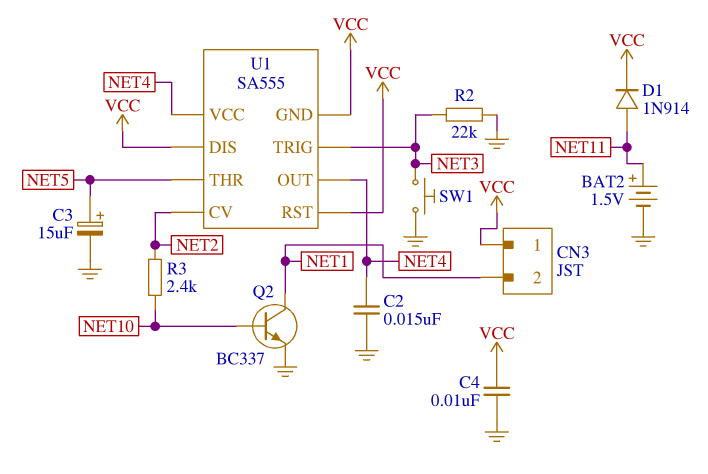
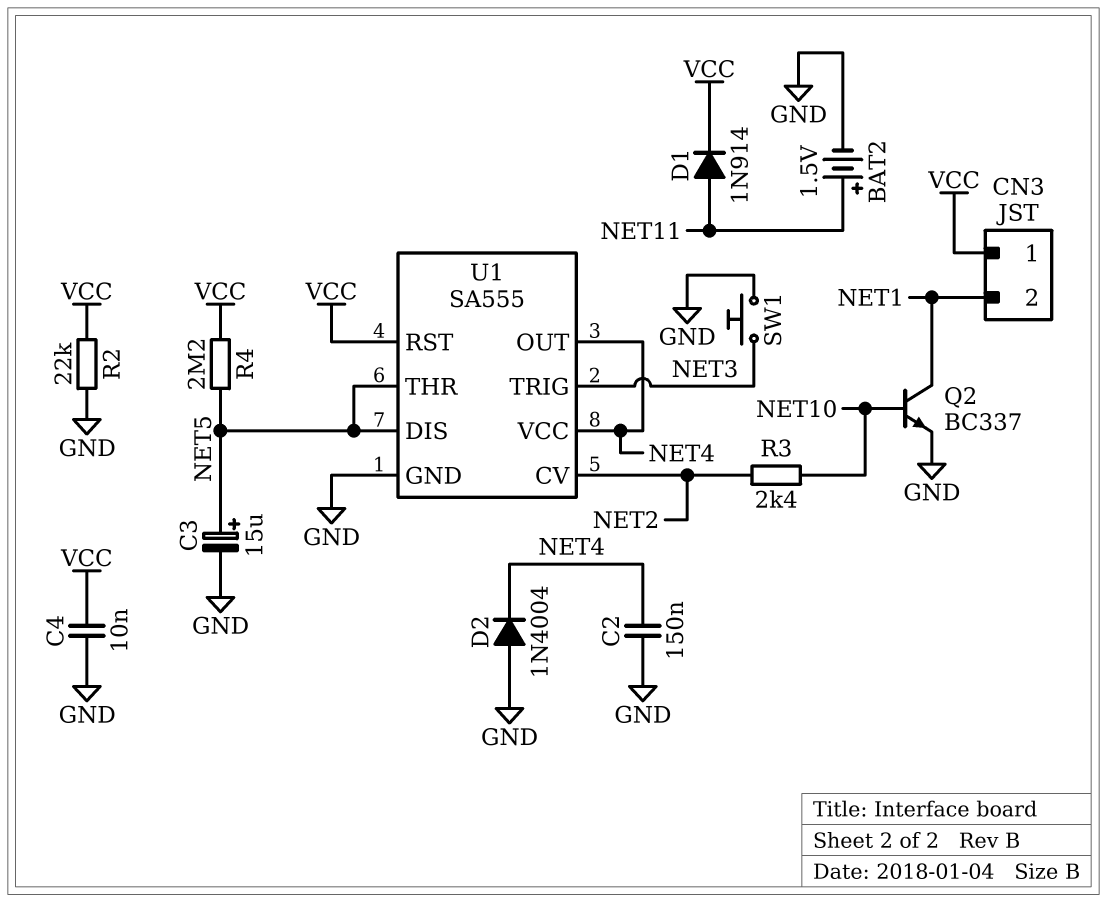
C2: 15nF (GND, NET4) -> 150nF (GND, NET4)
D2: none -> diode 1N4004 (A GND, K NET4)
R2: 22k (GND, NET3) -> 22k (GND, VCC)
R4: none -> 2.2M (NET5, VCC)
U1 pin DIS: VCC -> NET5
U1 pin GND: VCC -> GND

